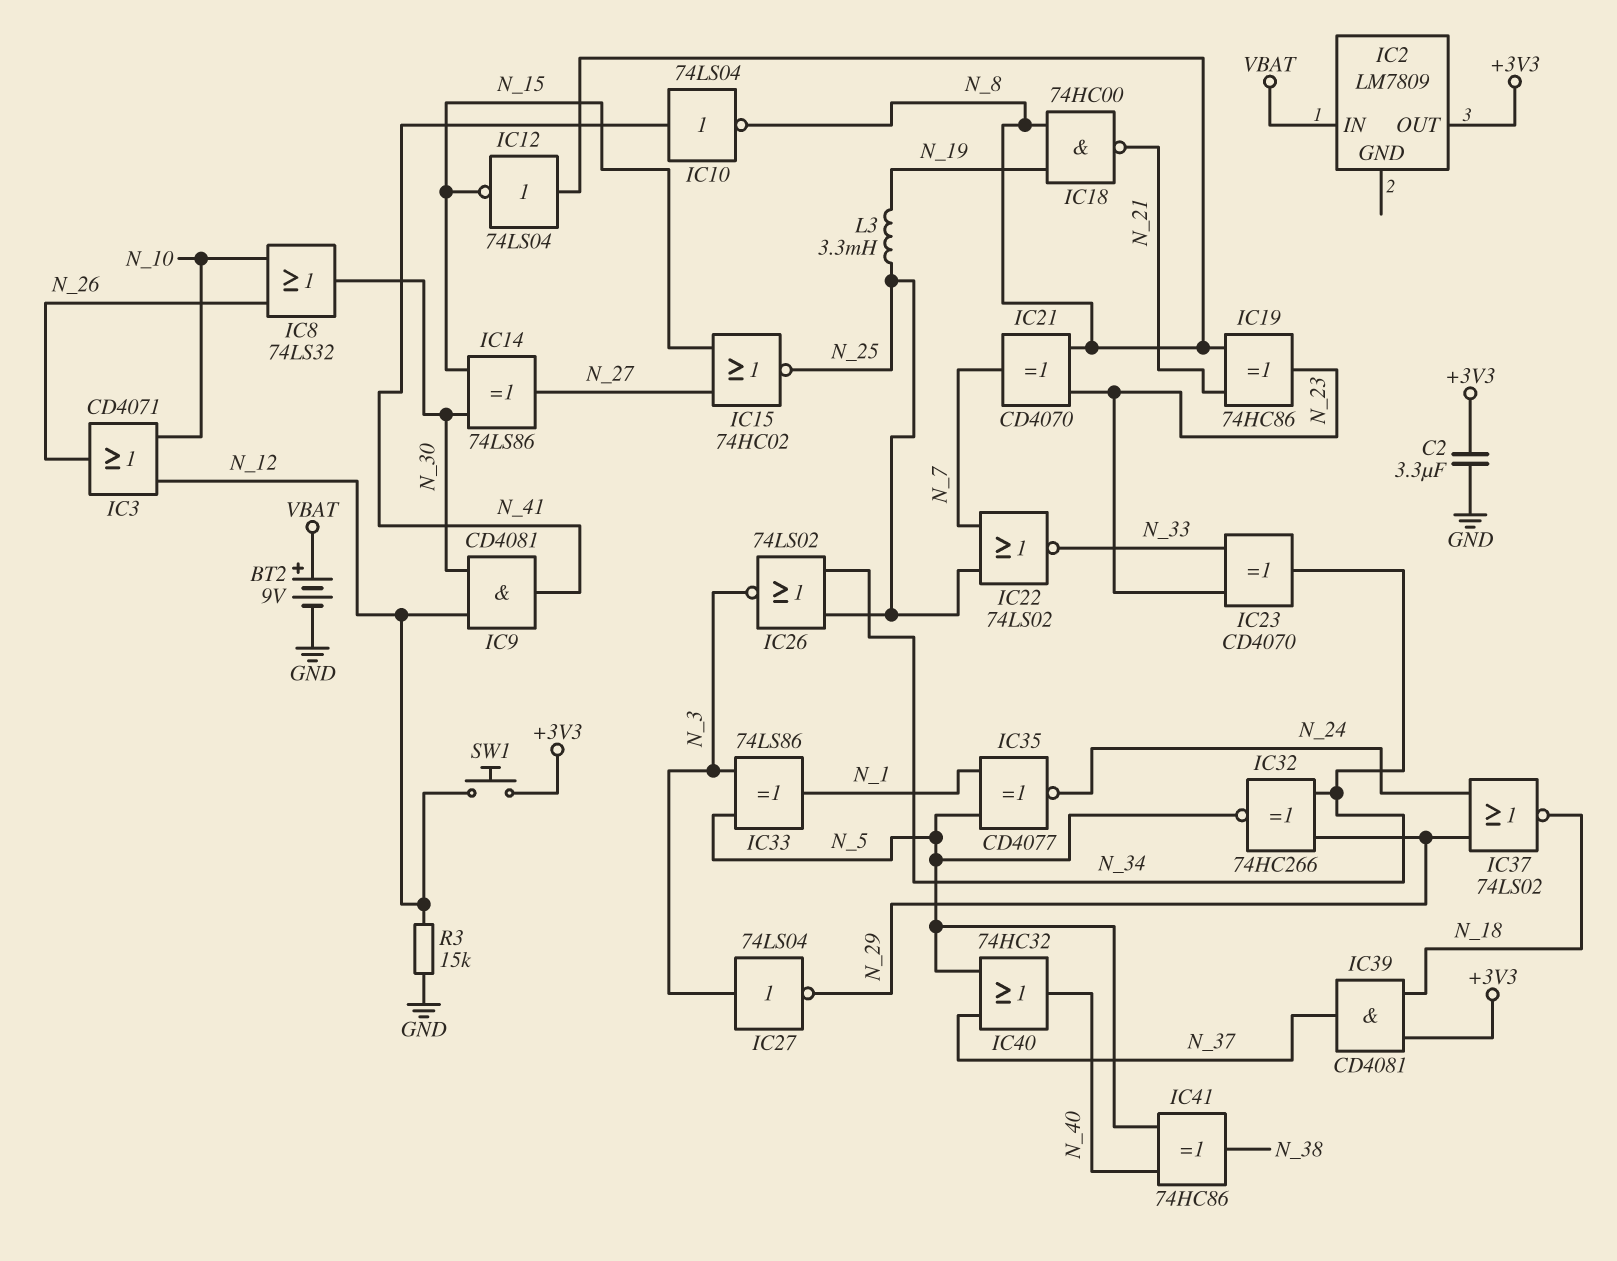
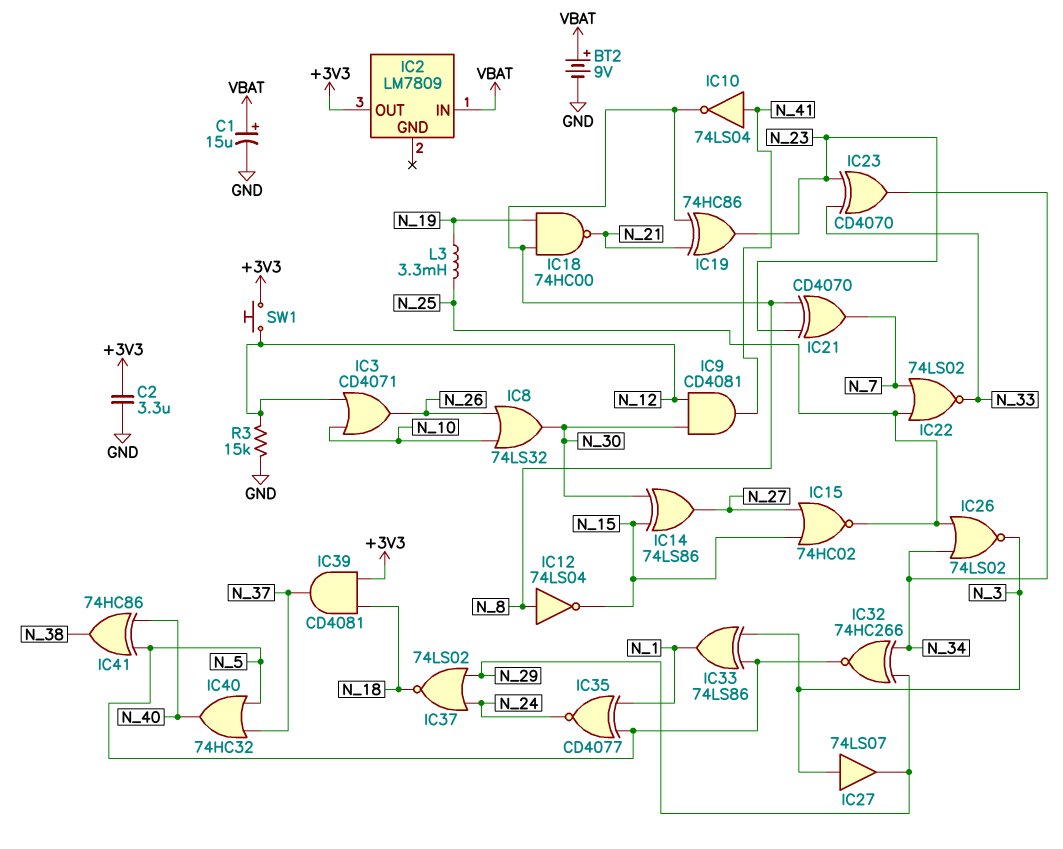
C1: none -> 15uF (plus VBAT, minus GND)
IC27: NOT 74LS04 (in N_3, out N_29) -> buffer 74LS07 (in N_3, out N_29)

